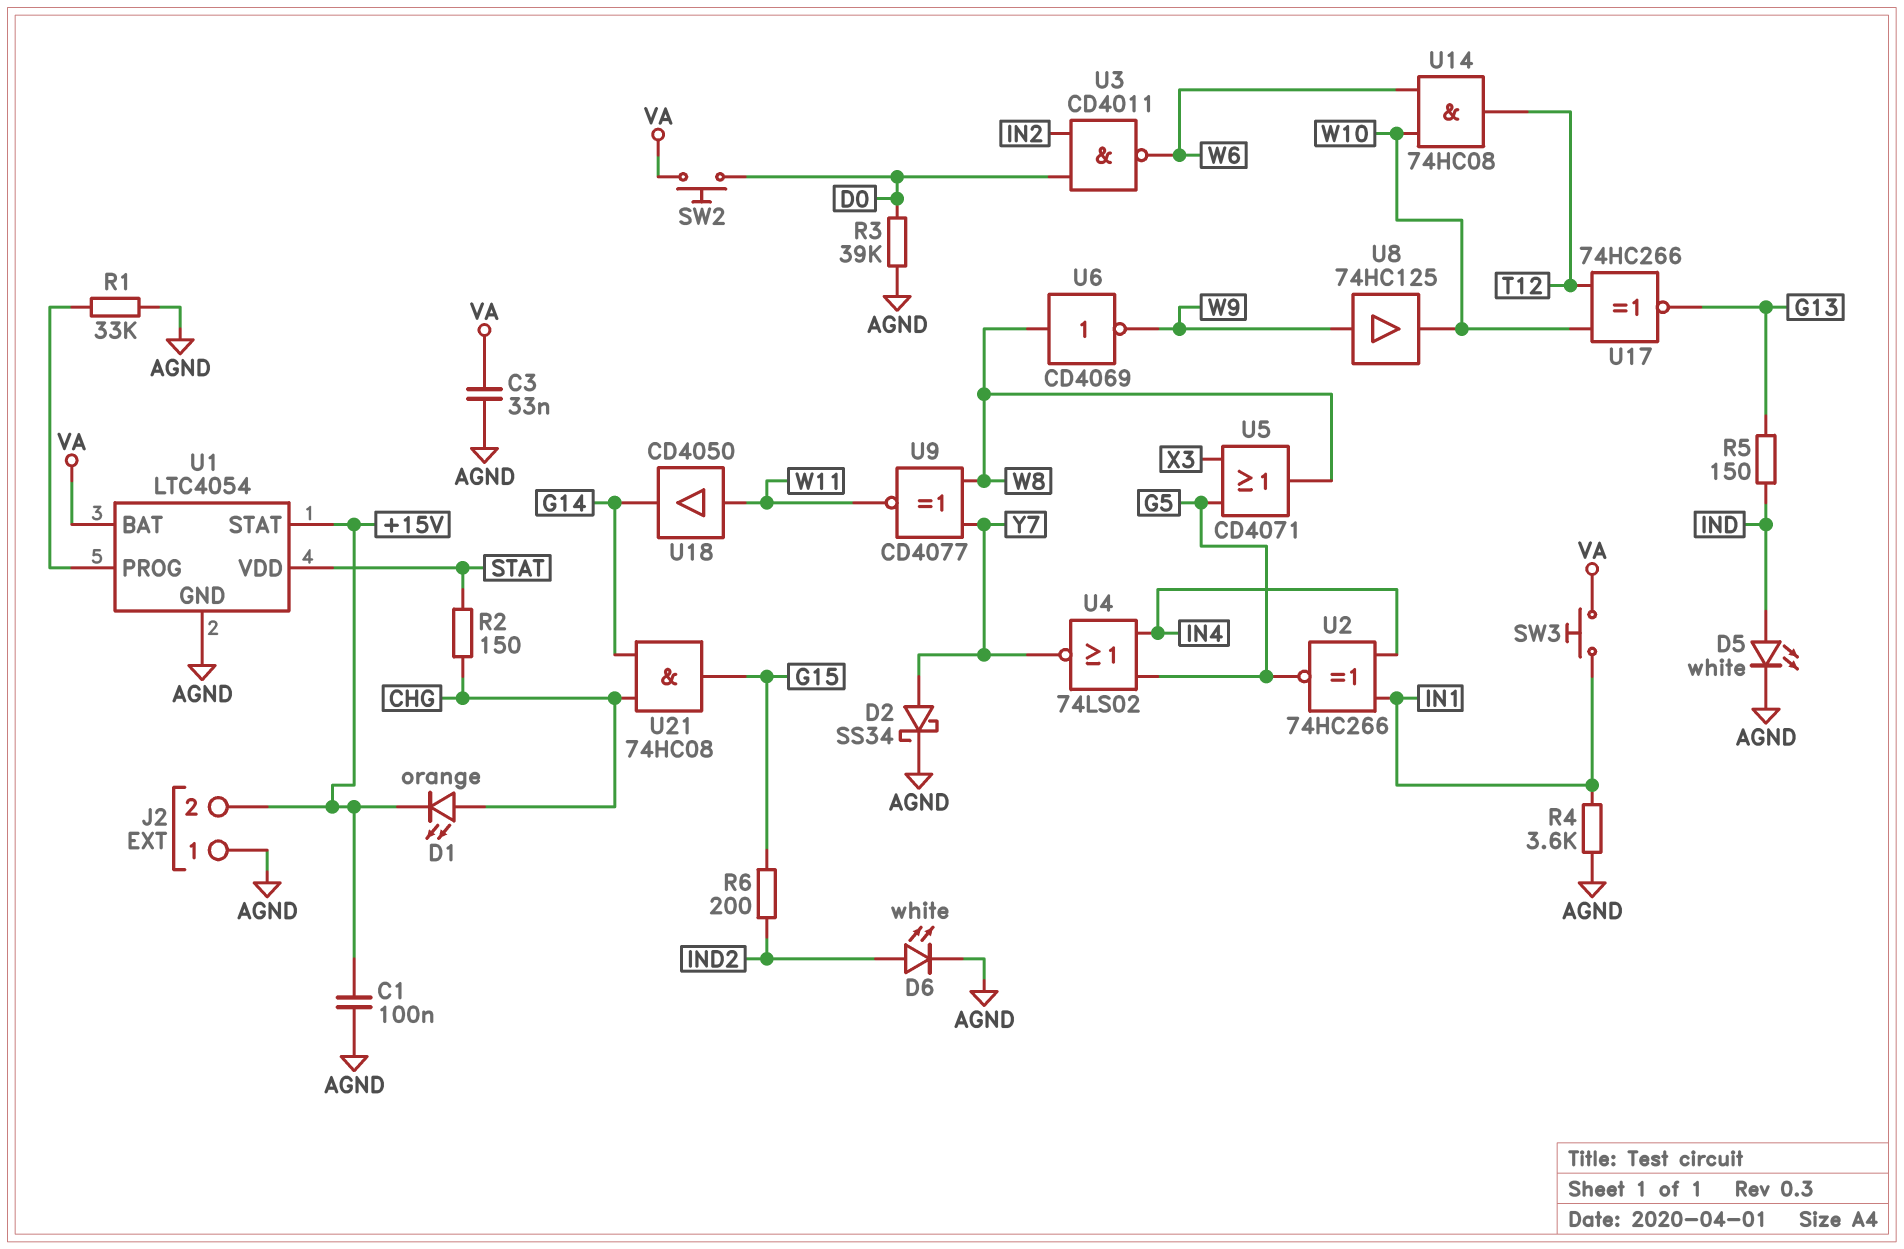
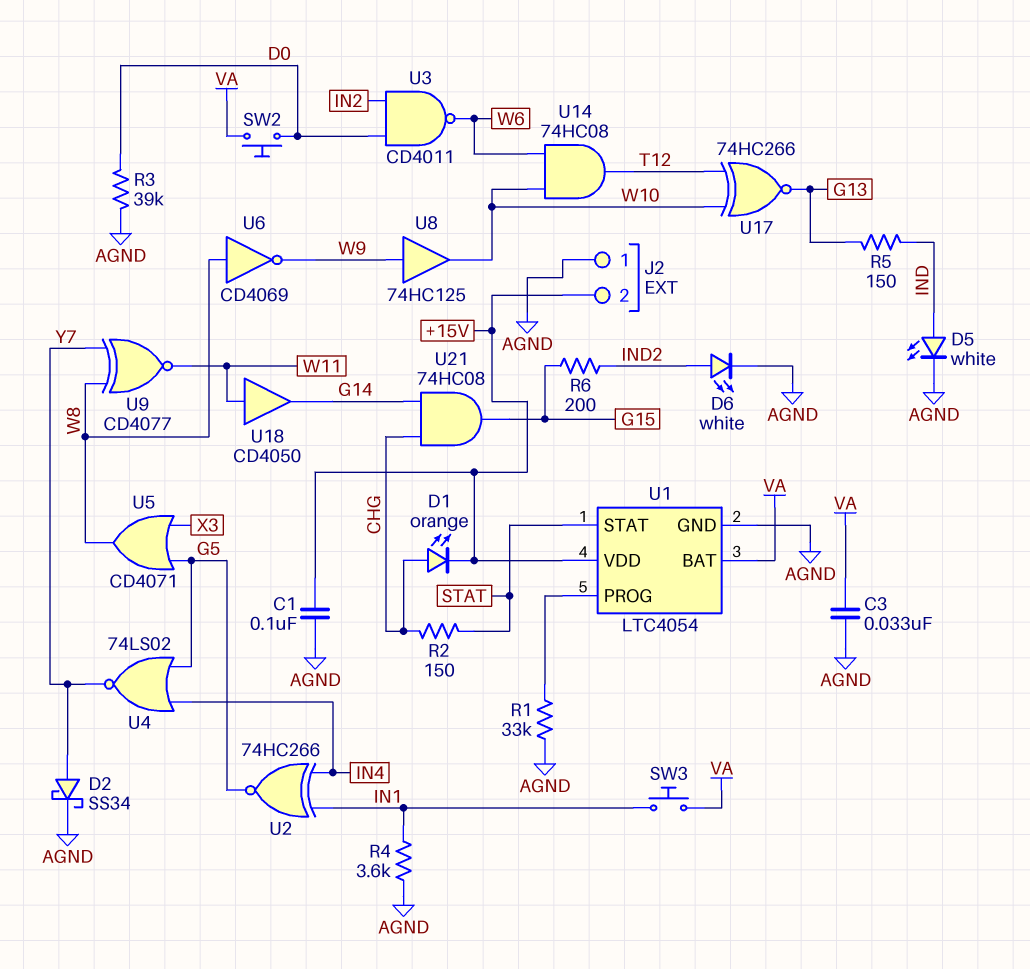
U1 pin STAT: +15V -> STAT
U1 pin VDD: STAT -> +15V

